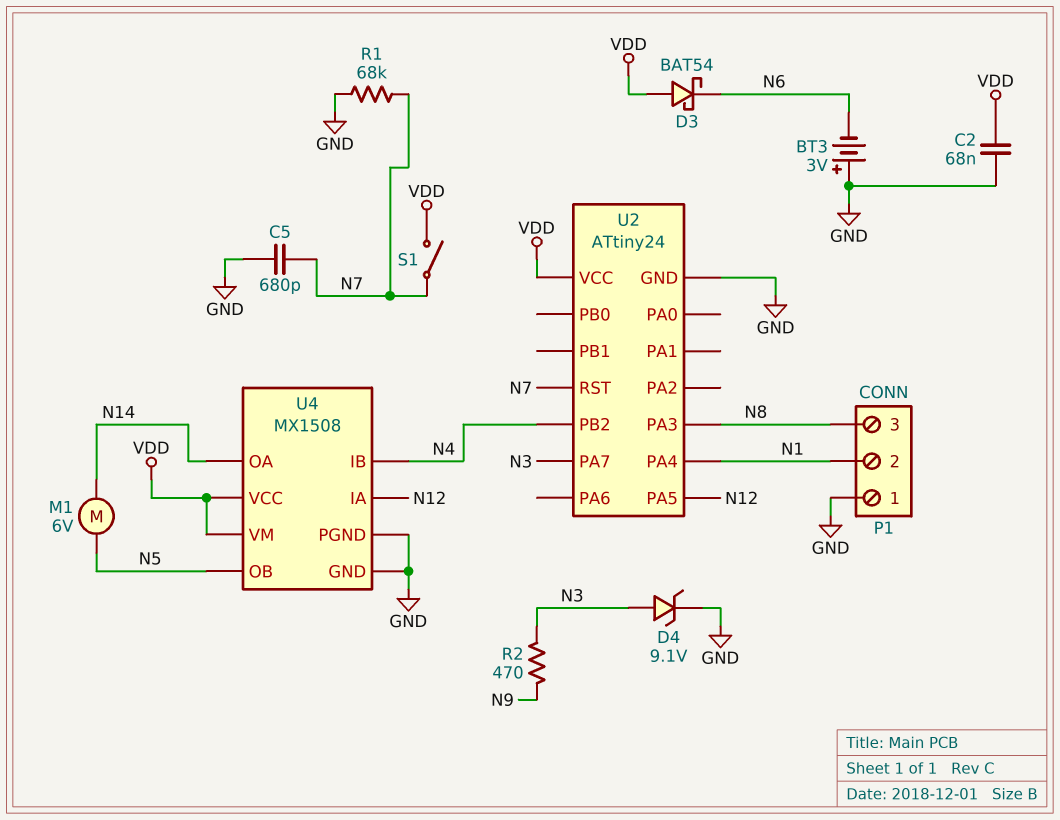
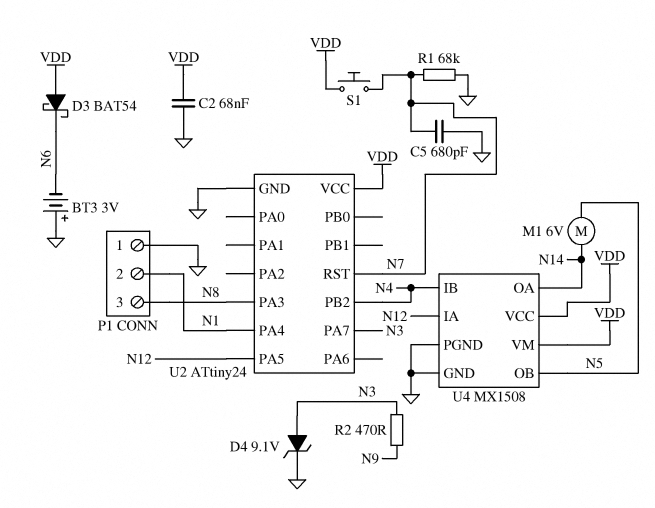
S1: switch (N7, VDD) -> button (N7, VDD)

